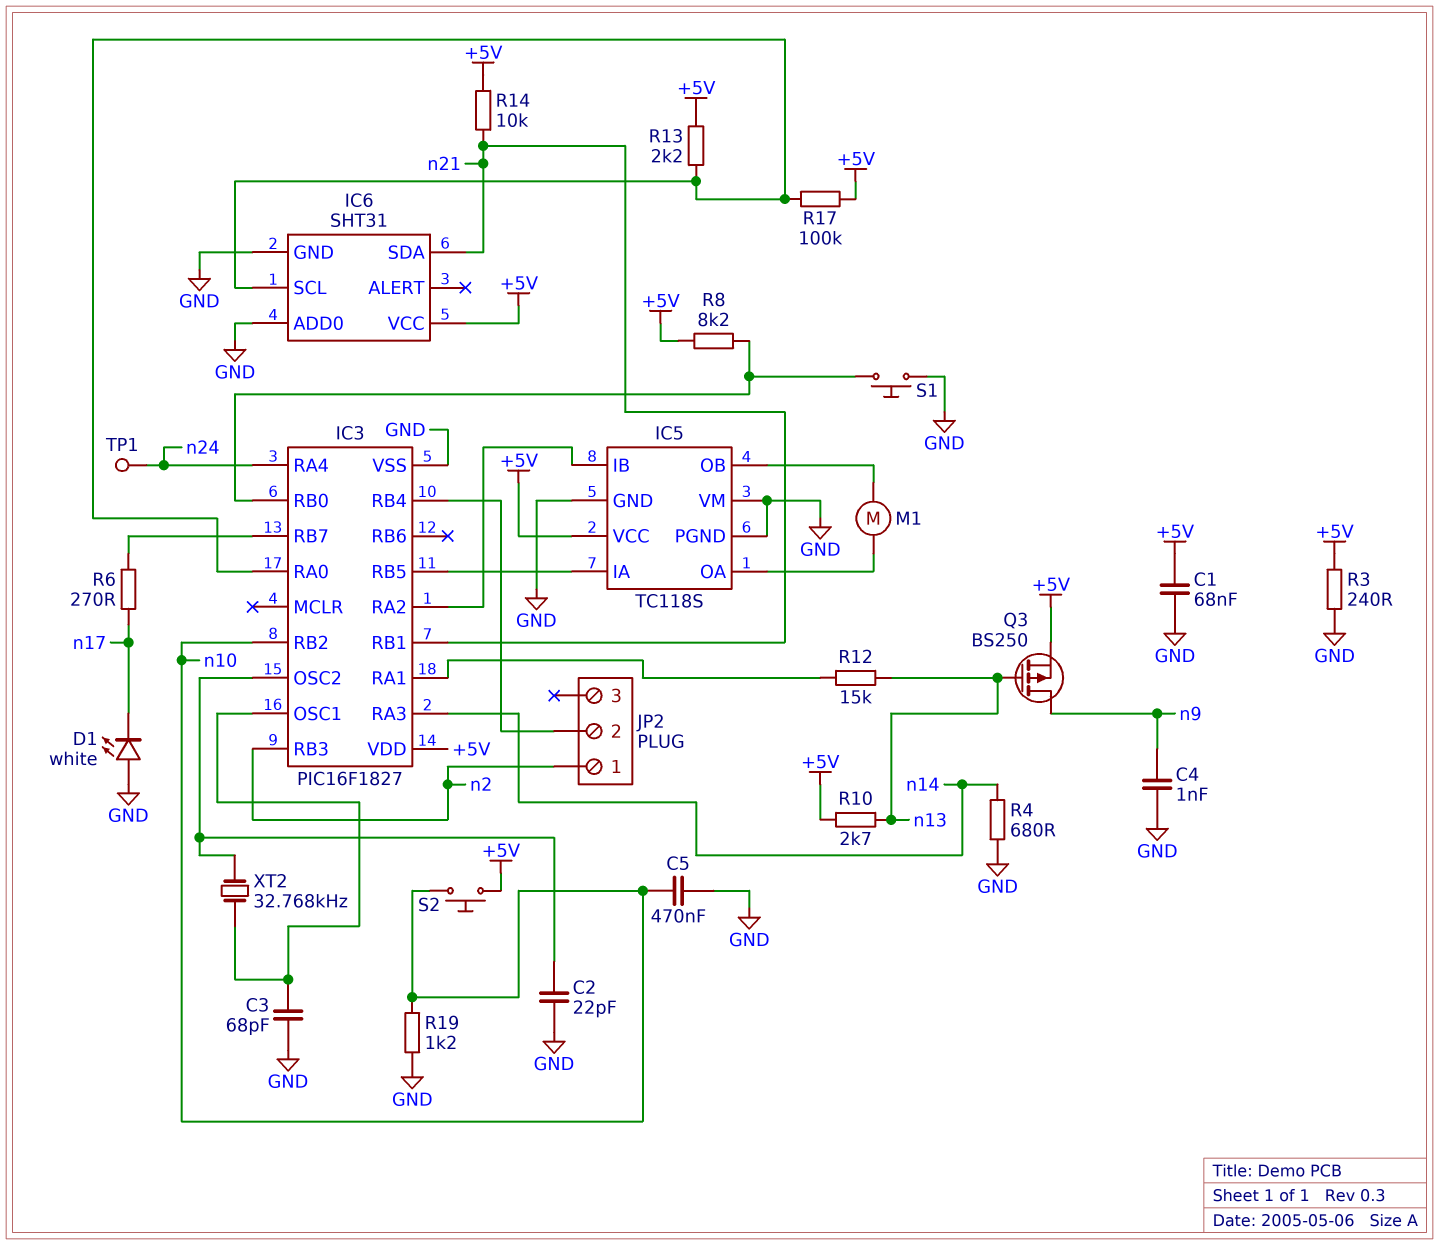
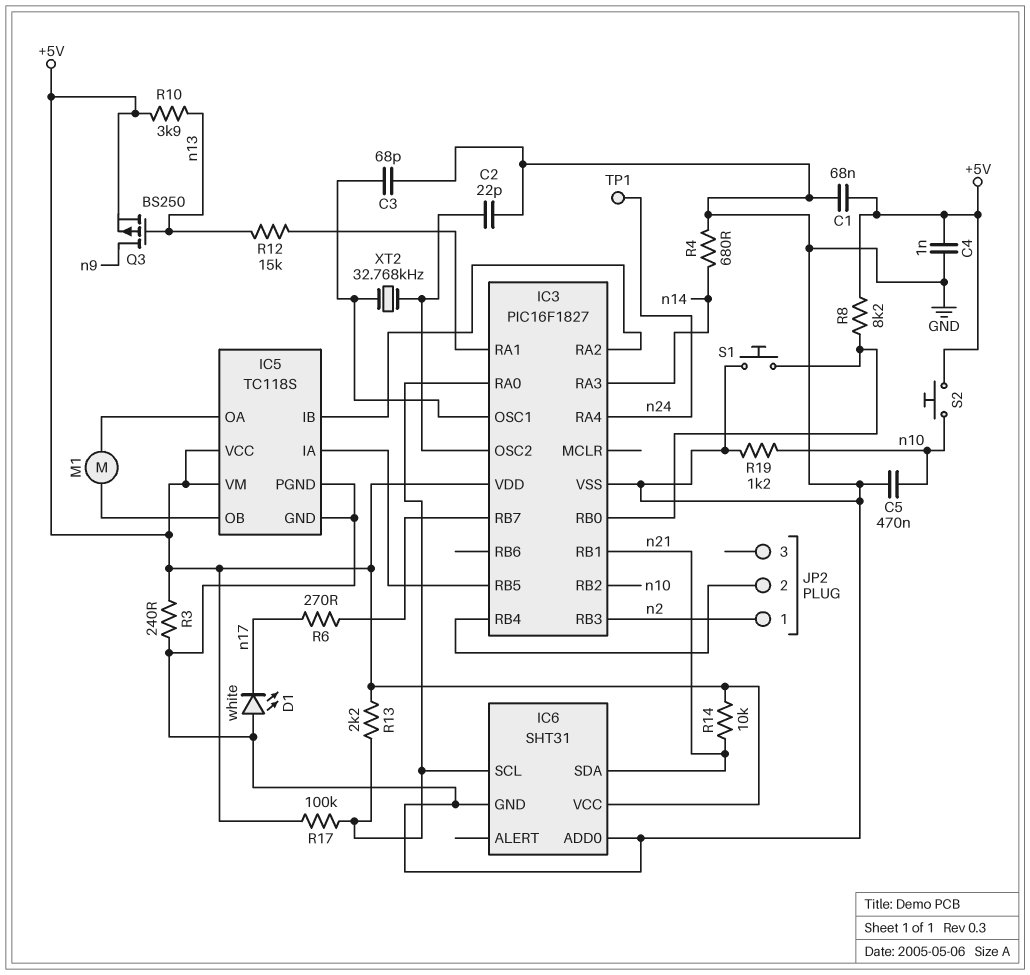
C4: 1nF (GND, n9) -> 1nF (+5V, GND)
IC5 pin VM: GND -> +5V
R10: 2.7k (+5V, n13) -> 3.9k (+5V, n13)

